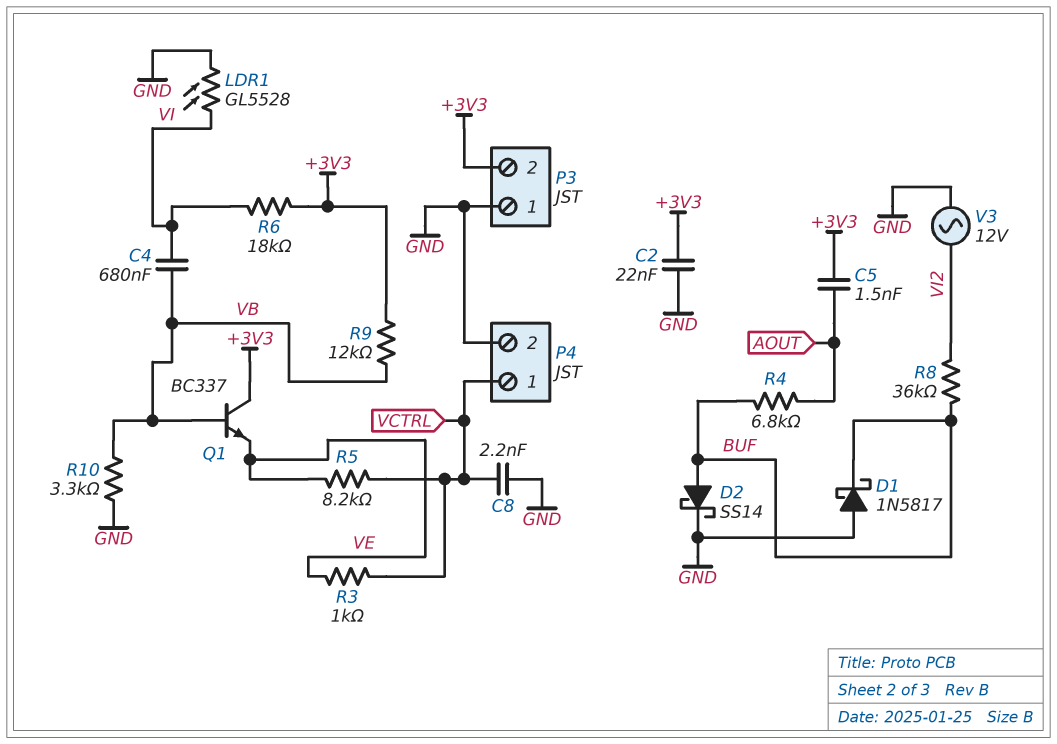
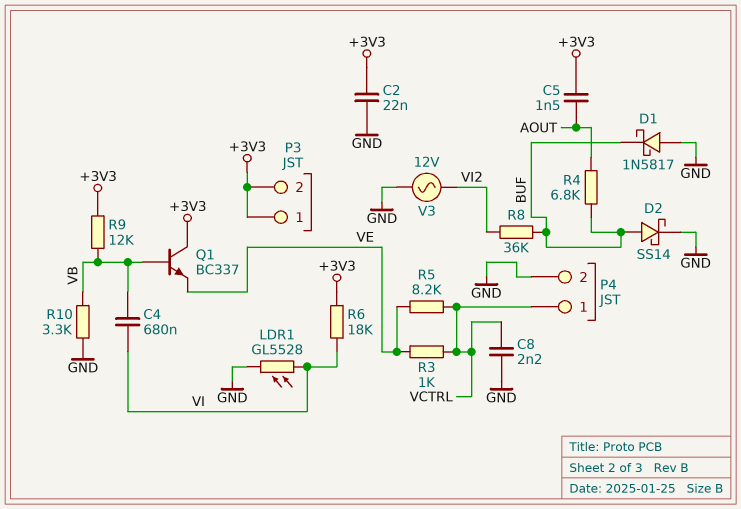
P3 pin 1: GND -> +3V3

